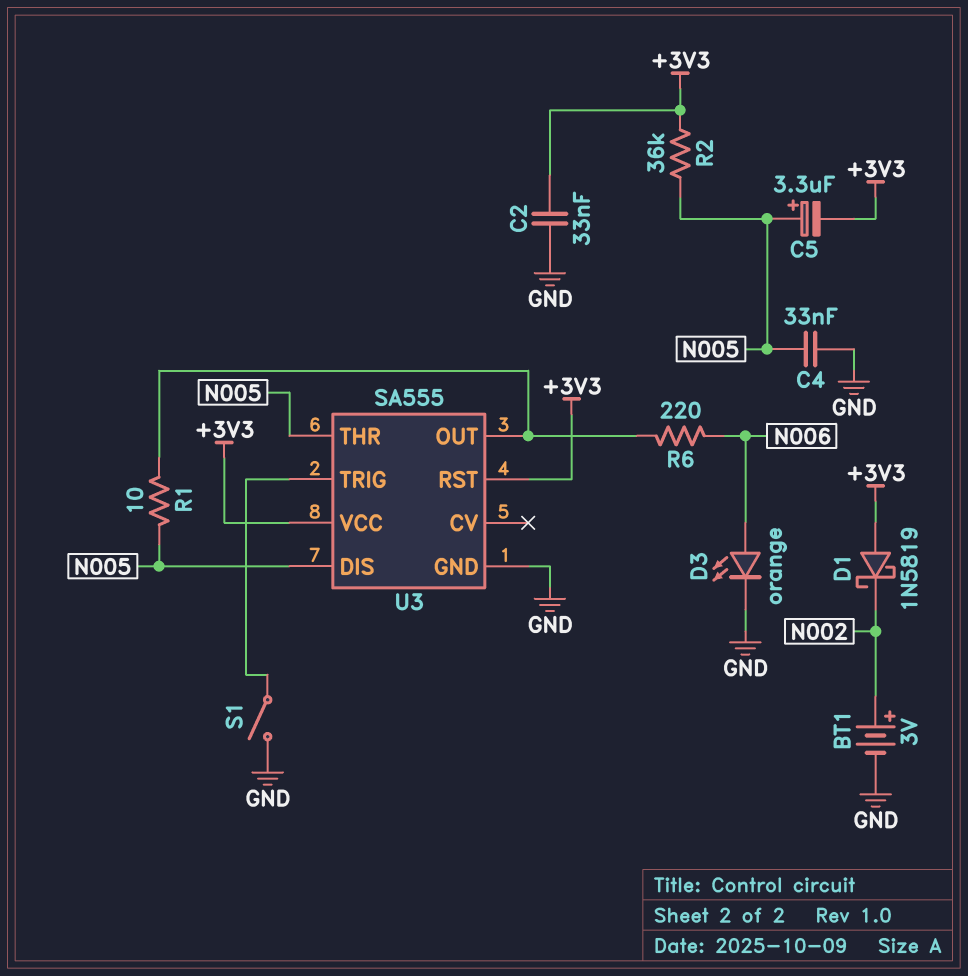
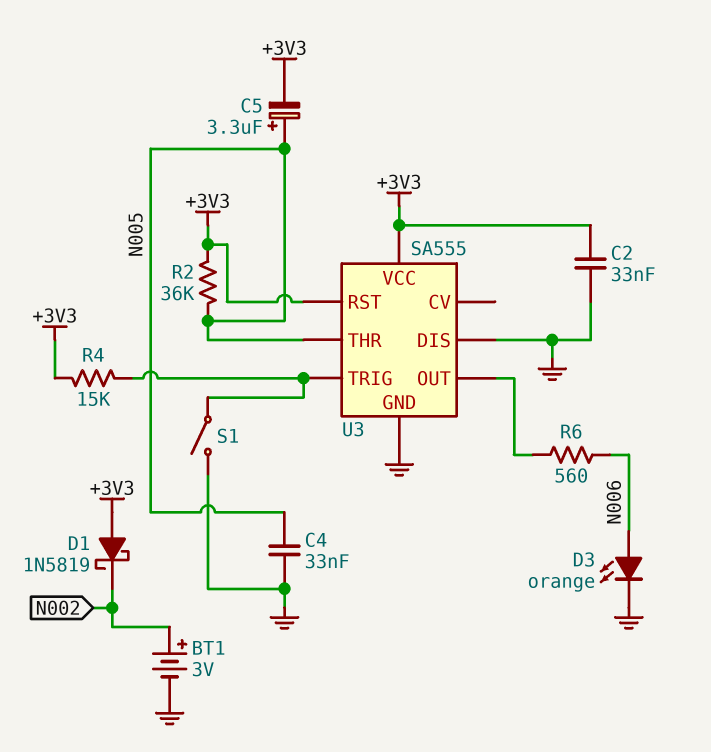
R1: 10 (N005, U3/OUT) -> none
R4: none -> 15k (+3V3, U3/TRIG)
R6: 220 (N006, U3/OUT) -> 560 (N006, U3/OUT)
U3 pin DIS: N005 -> GND

